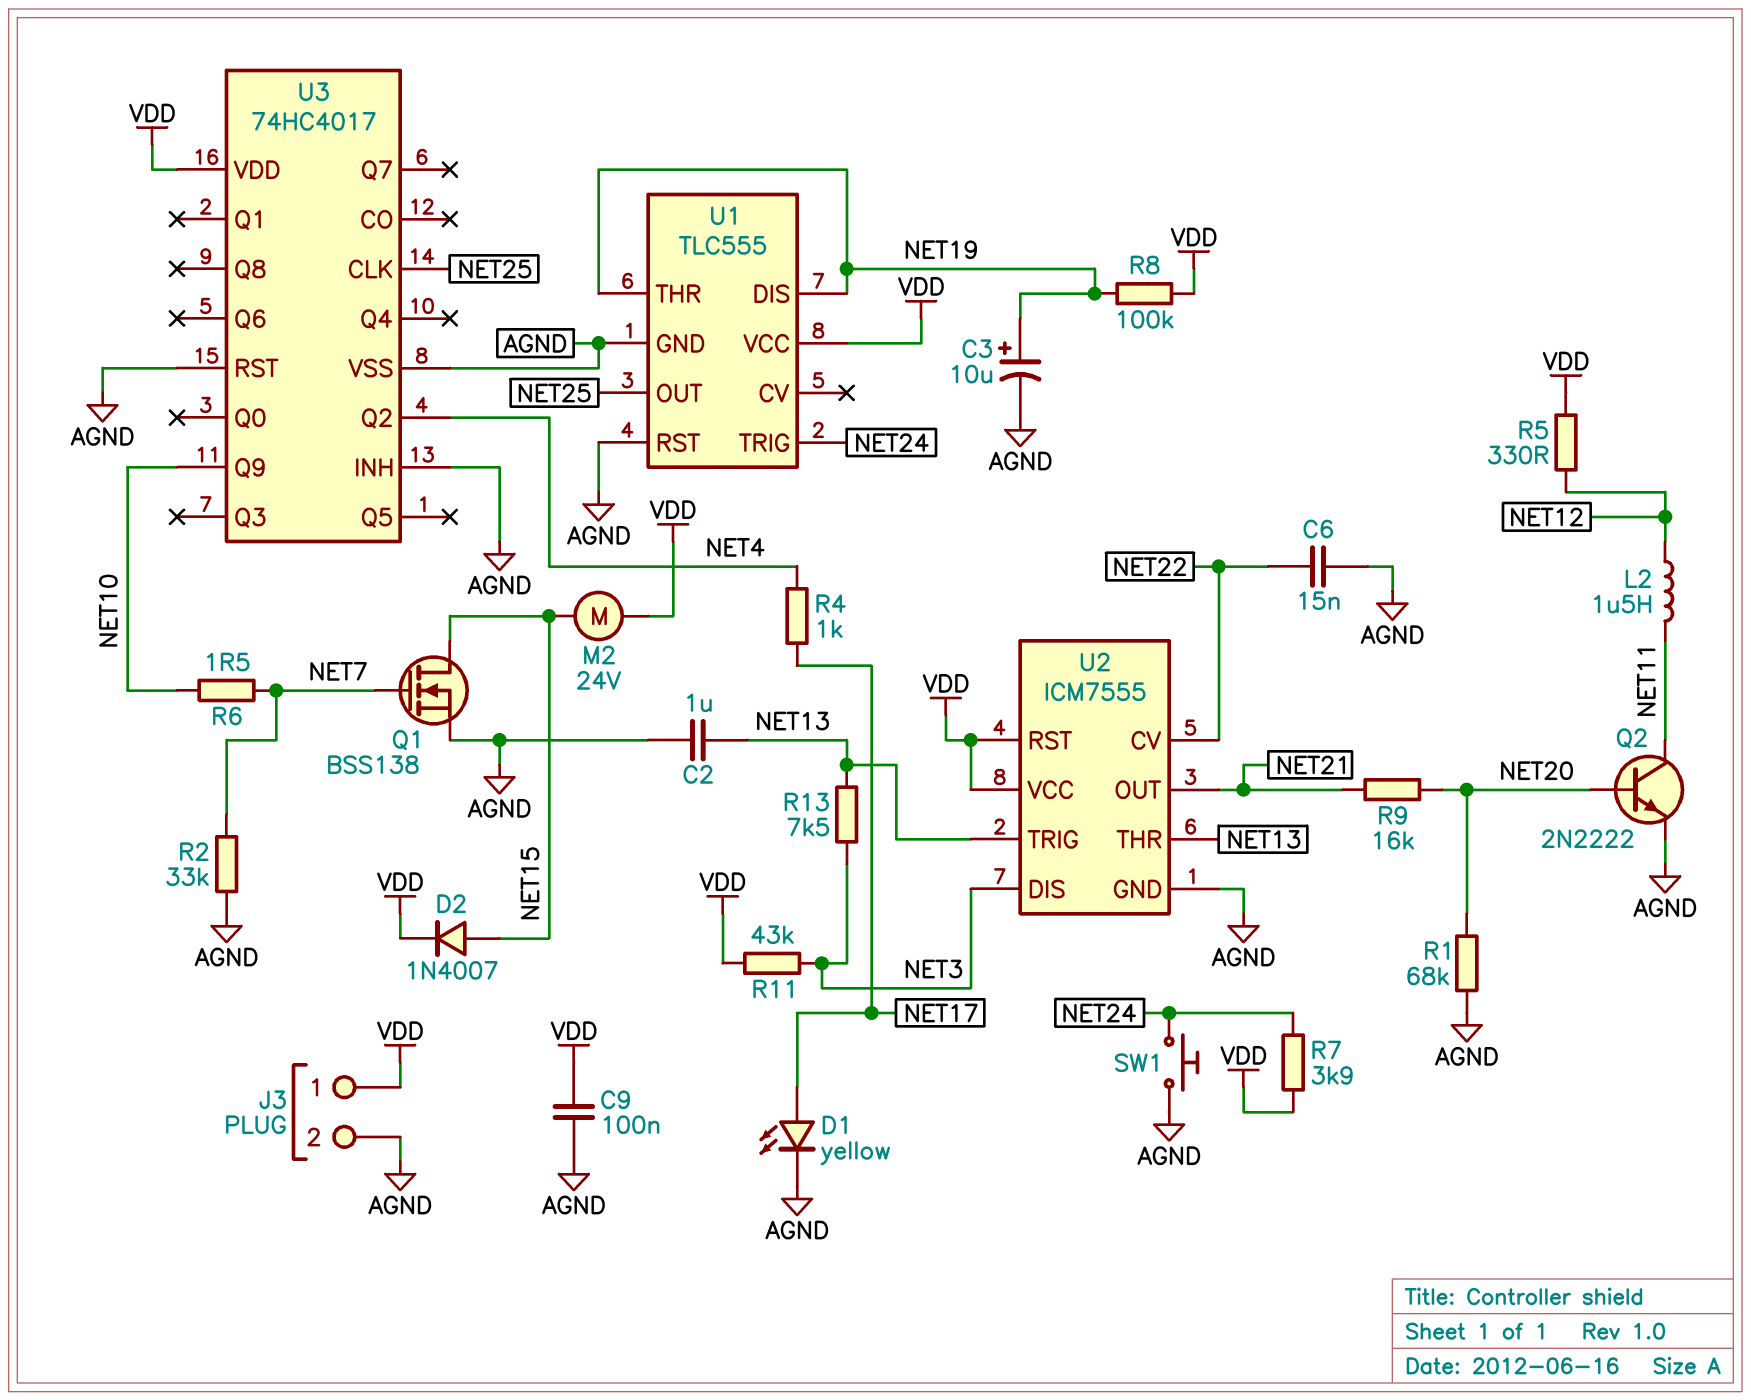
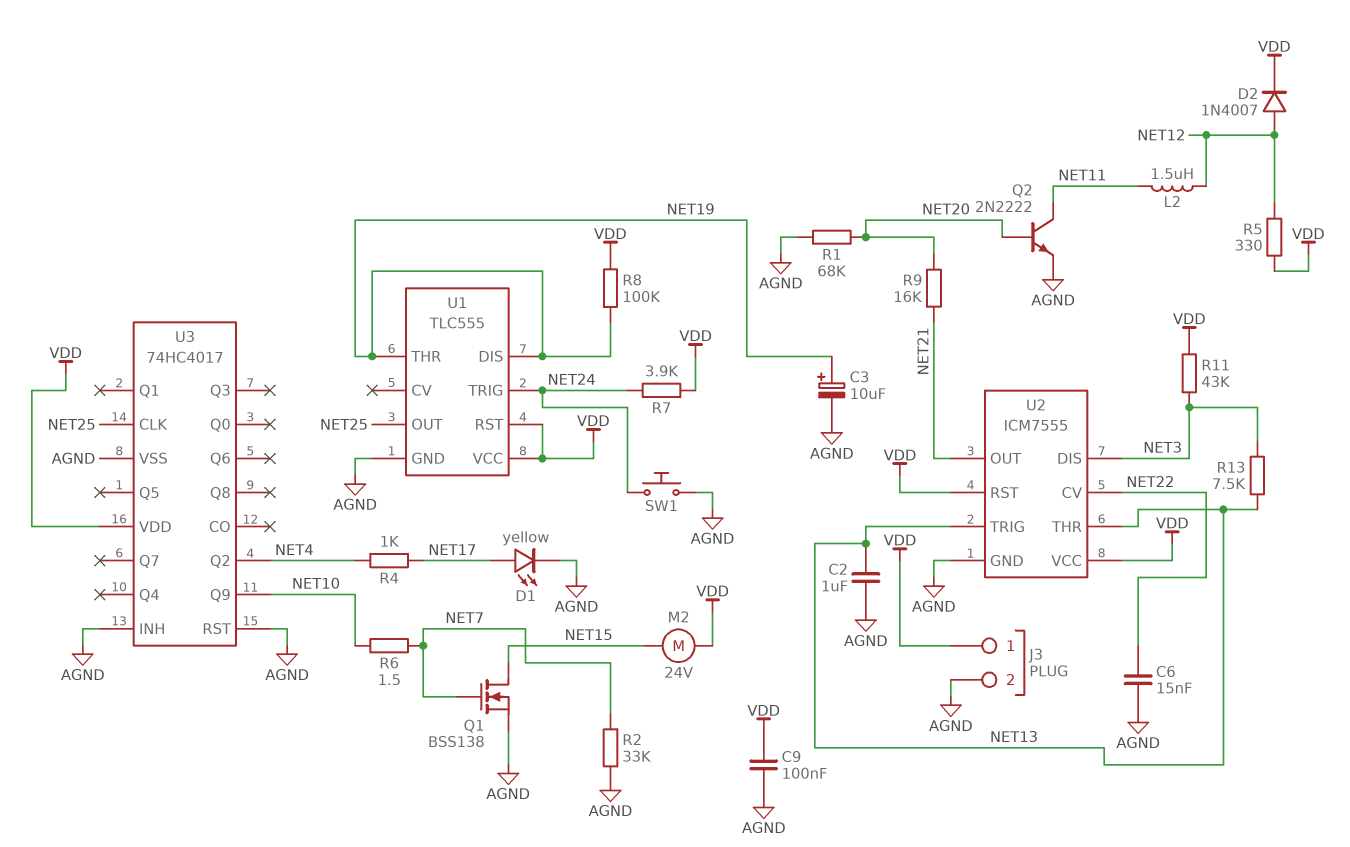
D2: diode 1N4007 (A NET15, K VDD) -> diode 1N4007 (A NET12, K VDD)
U1 pin RST: AGND -> VDD

